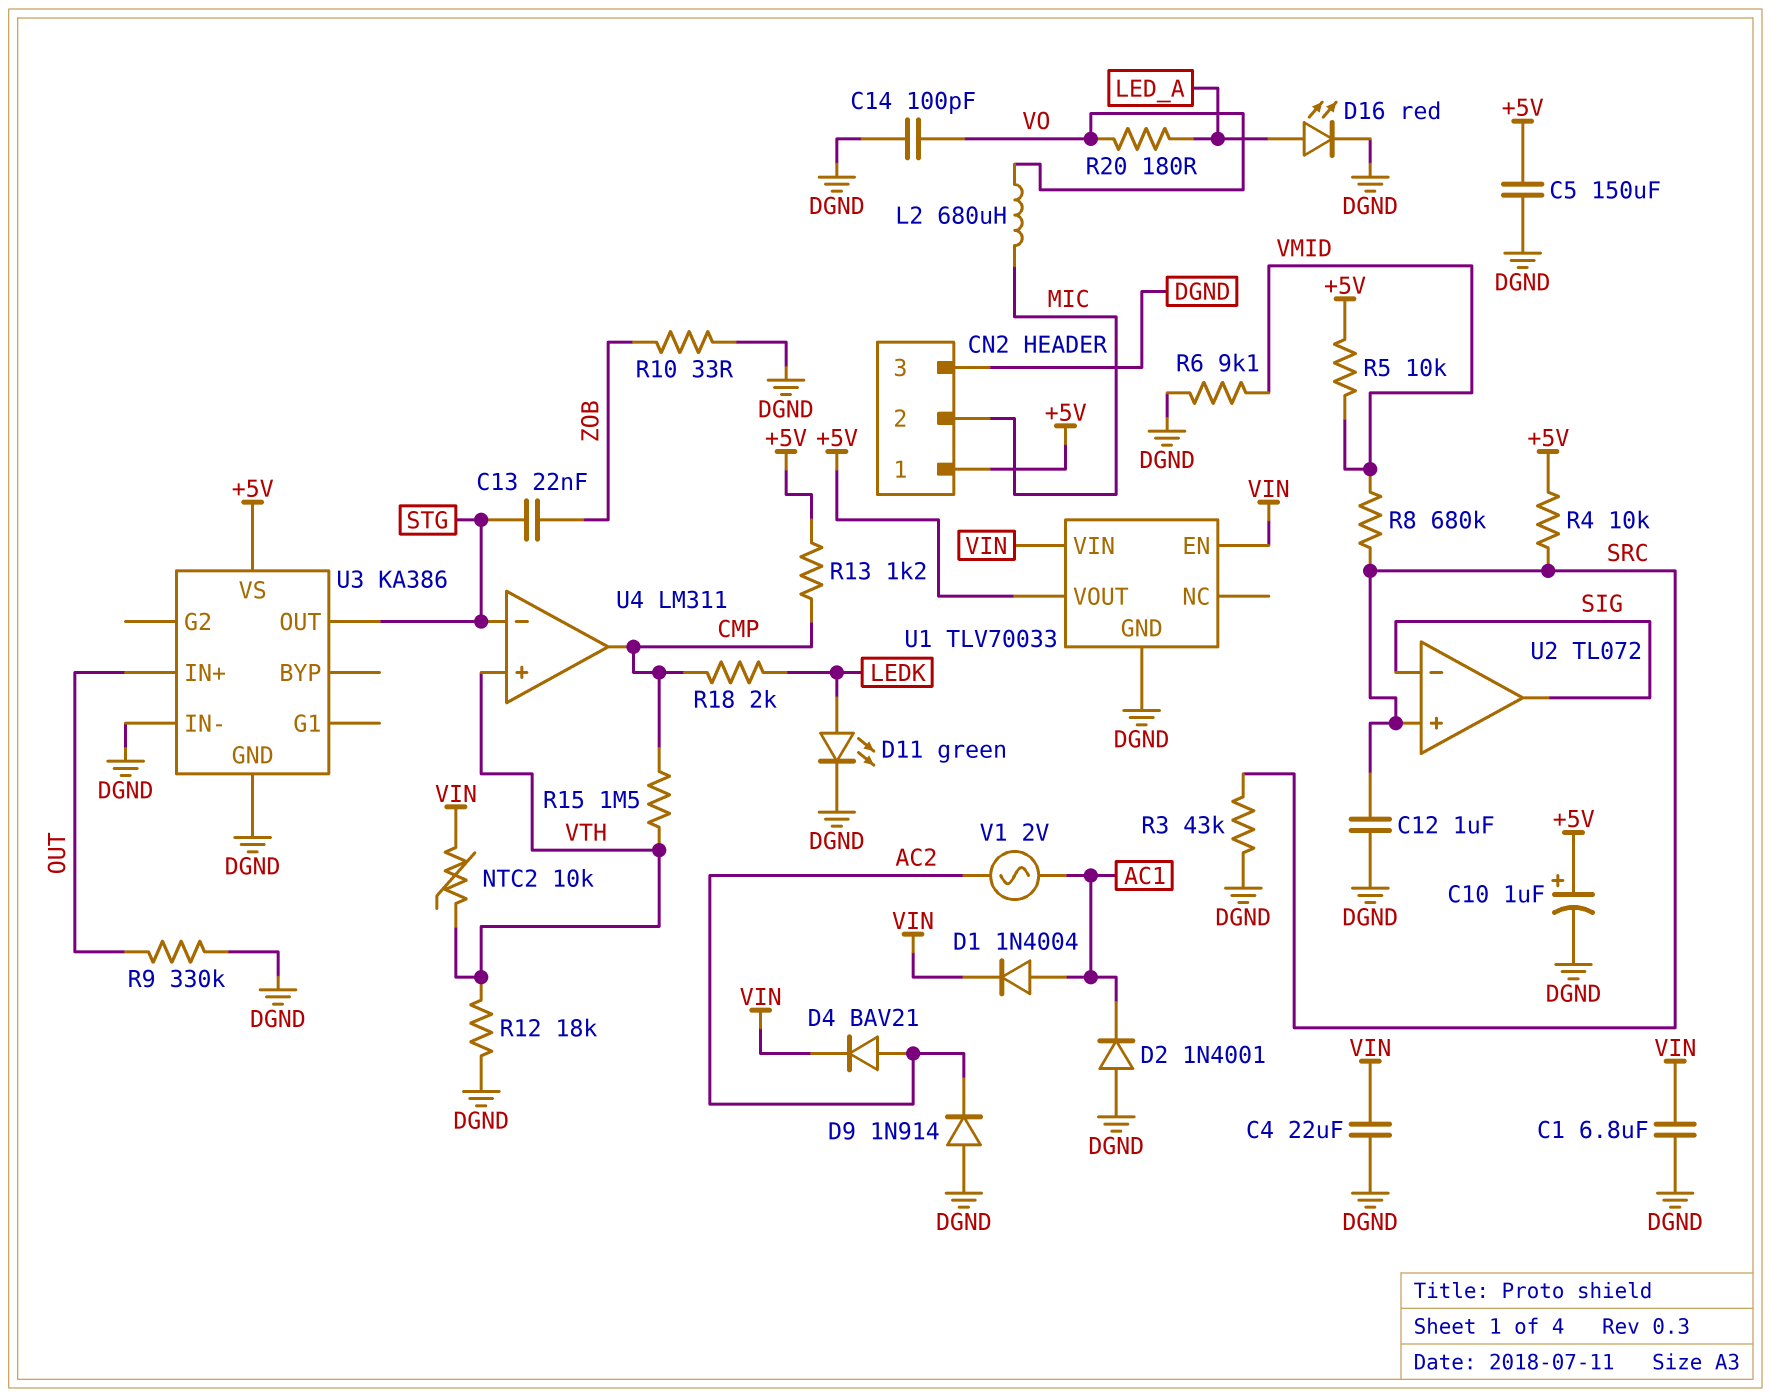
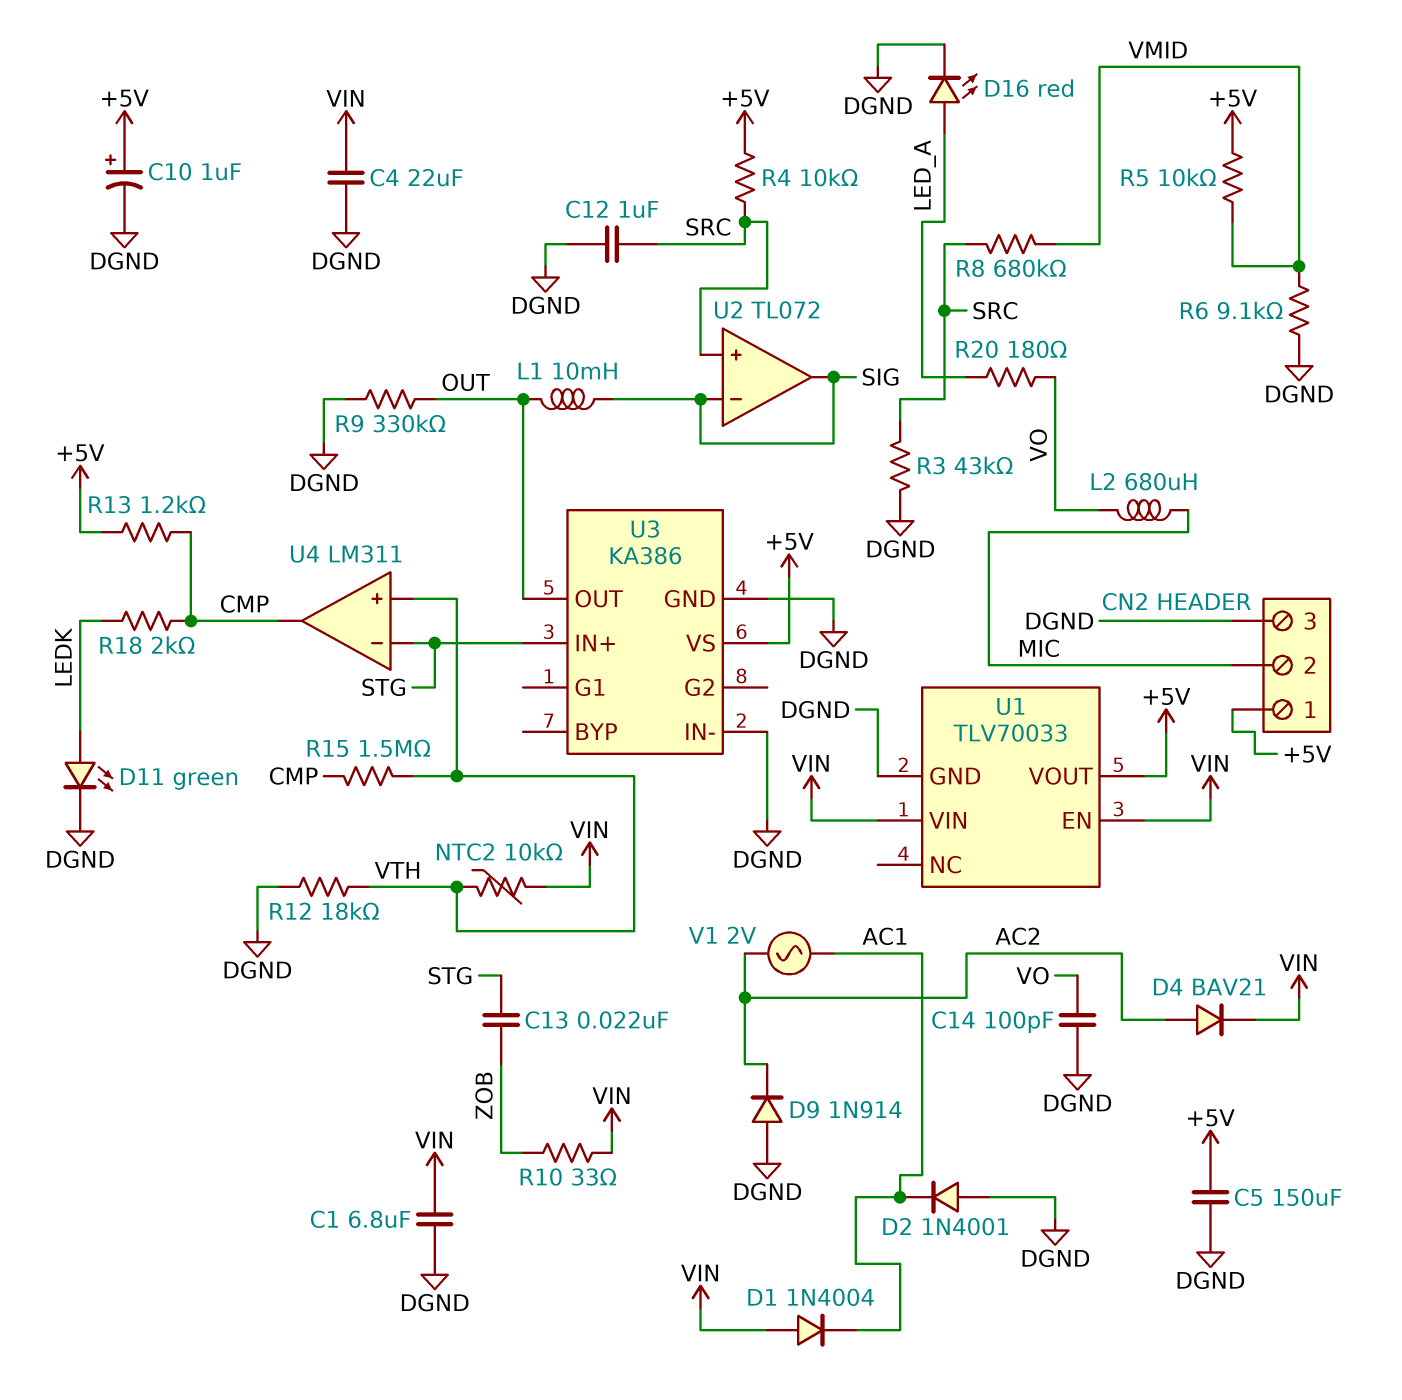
D1: diode 1N4004 (A AC1, K VIN) -> diode 1N4004 (A VIN, K AC1)
L1: none -> 10mH (OUT, SIG)
R10: 33 (DGND, ZOB) -> 33 (VIN, ZOB)
U3 pin IN+: OUT -> STG
U3 pin OUT: STG -> OUT

